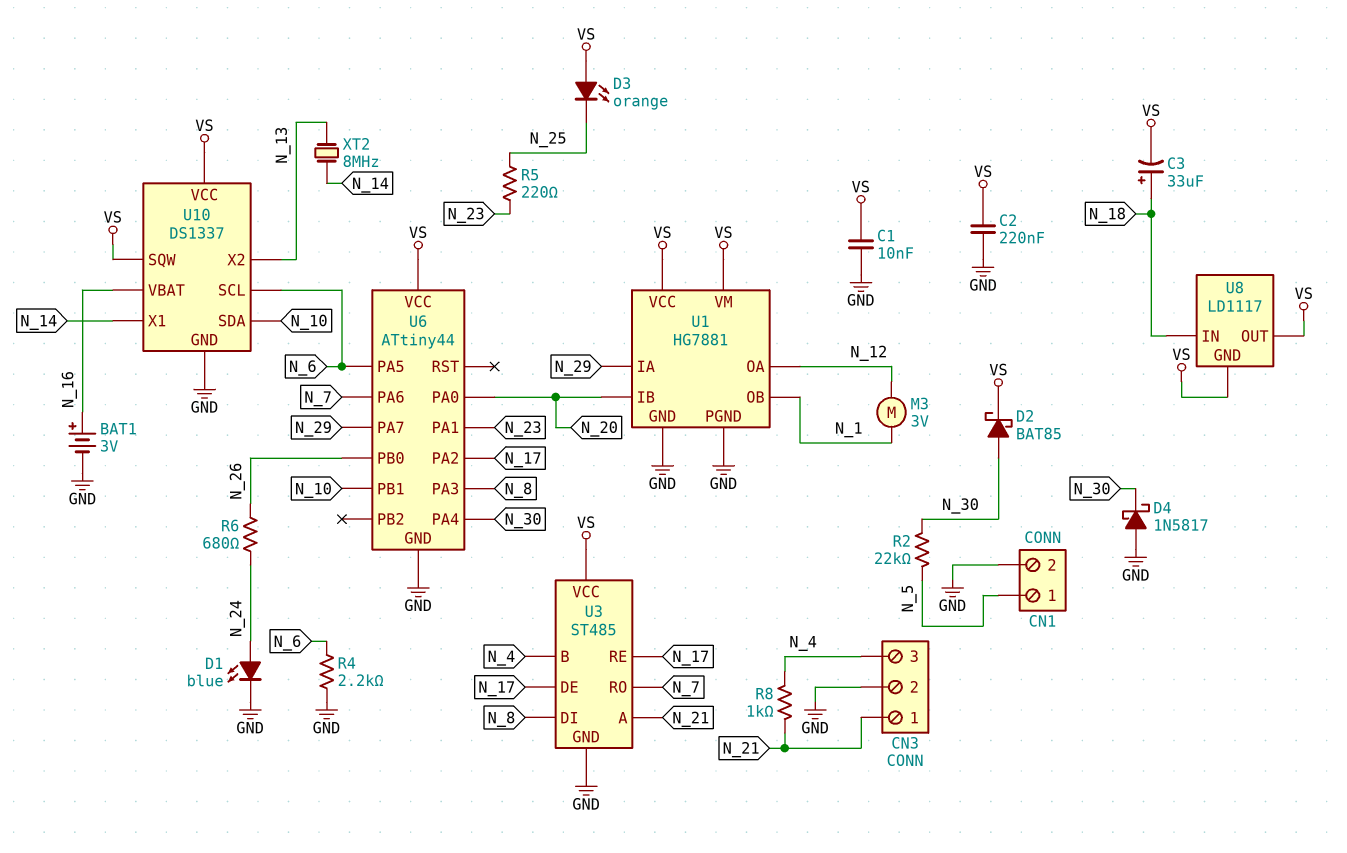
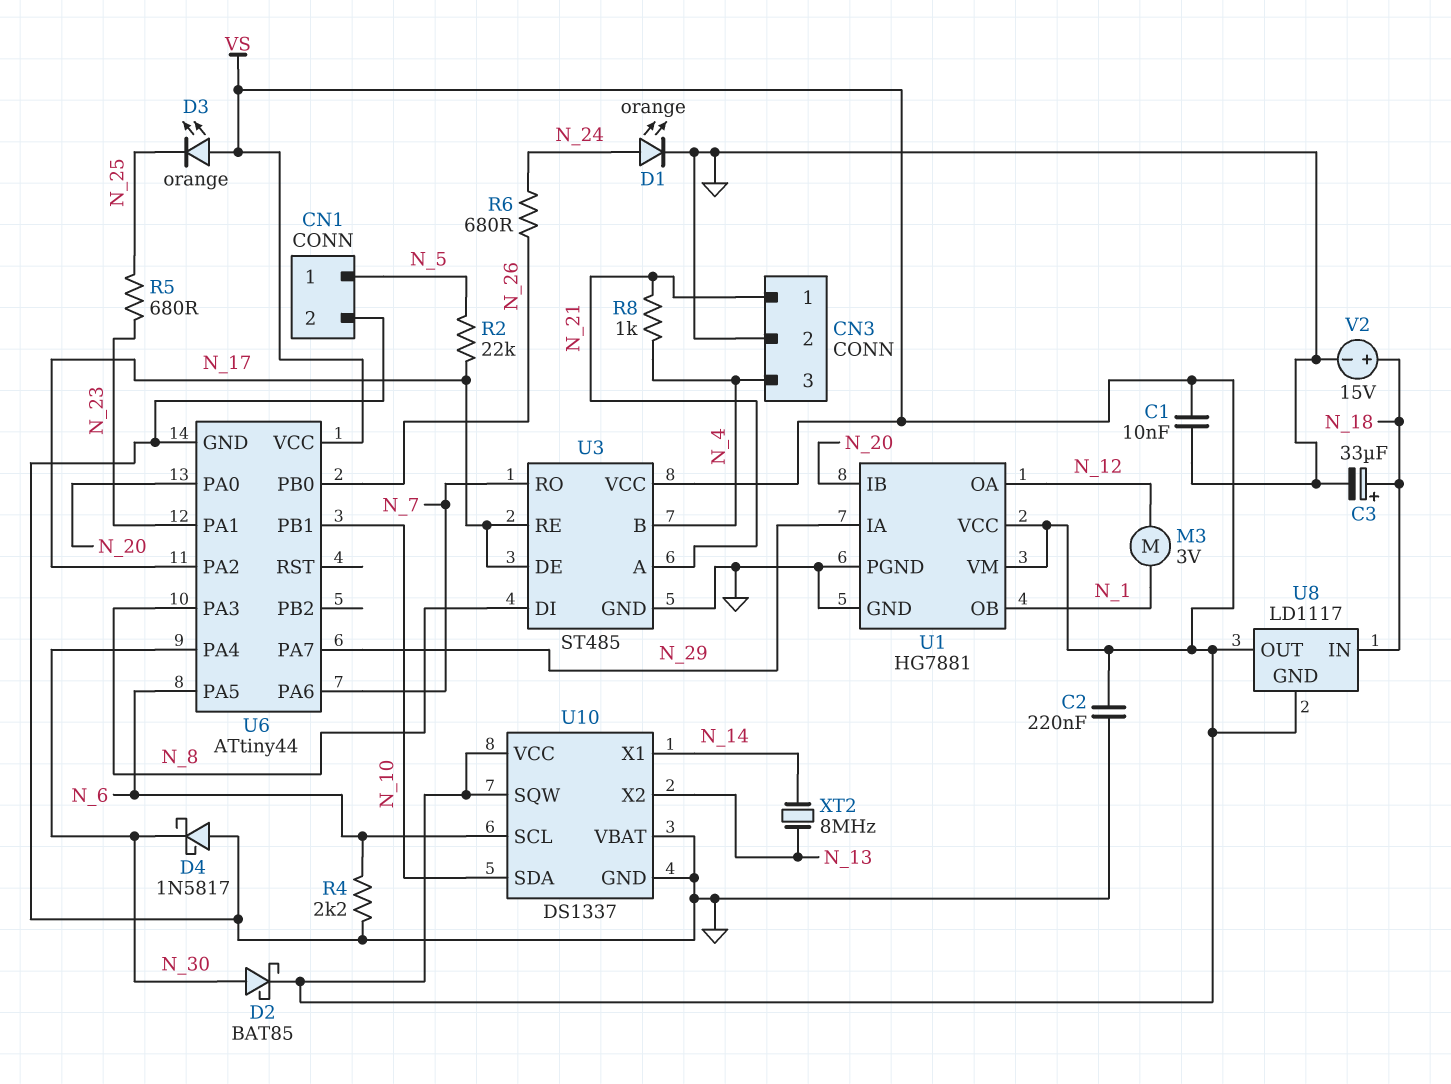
BAT1: 3V (plus N_16, minus GND) -> none
C3: 33uF (plus N_18, minus VS) -> 33uF (plus N_18, minus GND)
D1: LED blue (A N_24, K GND) -> LED orange (A N_24, K GND)
R2: 22k (N_5, N_30) -> 22k (N_5, N_17)
R5: 220 (N_23, N_25) -> 680 (N_23, N_25)
U10 pin VBAT: N_16 -> GND
V2: none -> 15V (plus N_18, minus GND)

